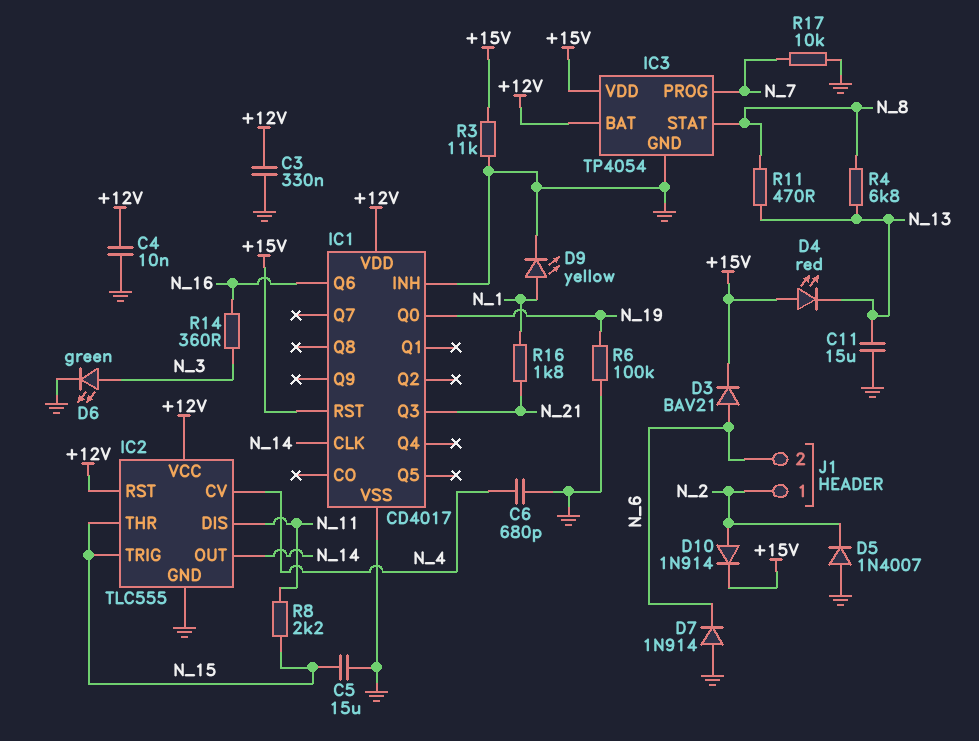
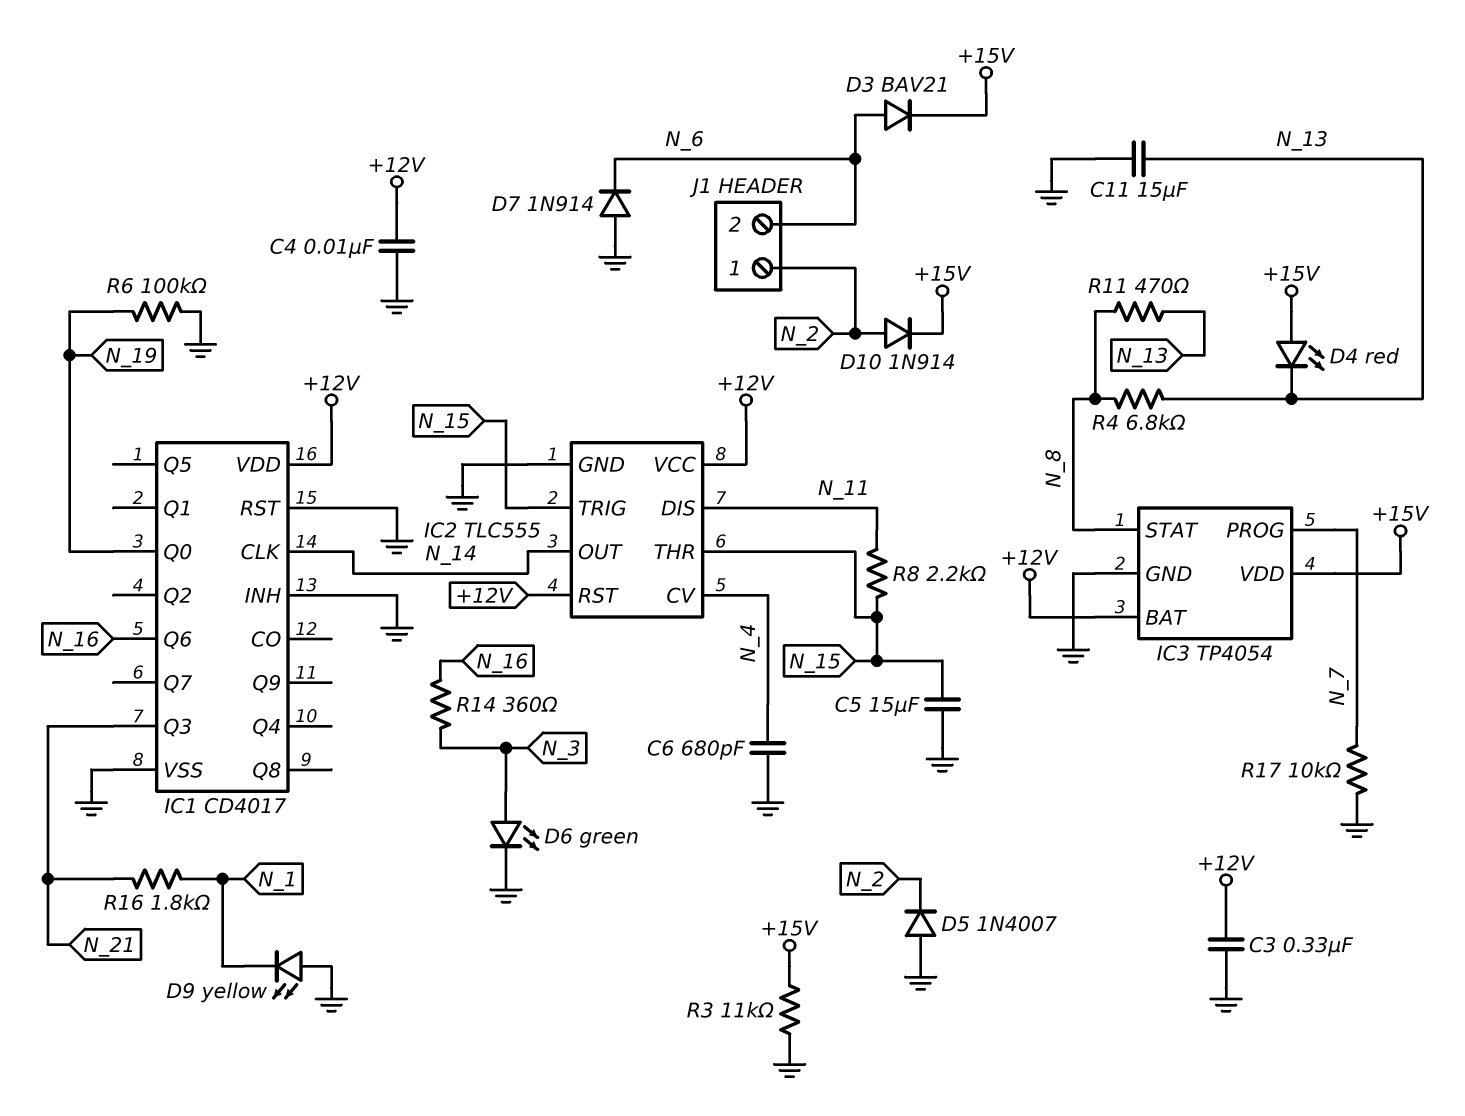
D9: LED yellow (A N_1, K GND) -> LED yellow (A GND, K N_1)
IC1 pin RST: +15V -> GND

